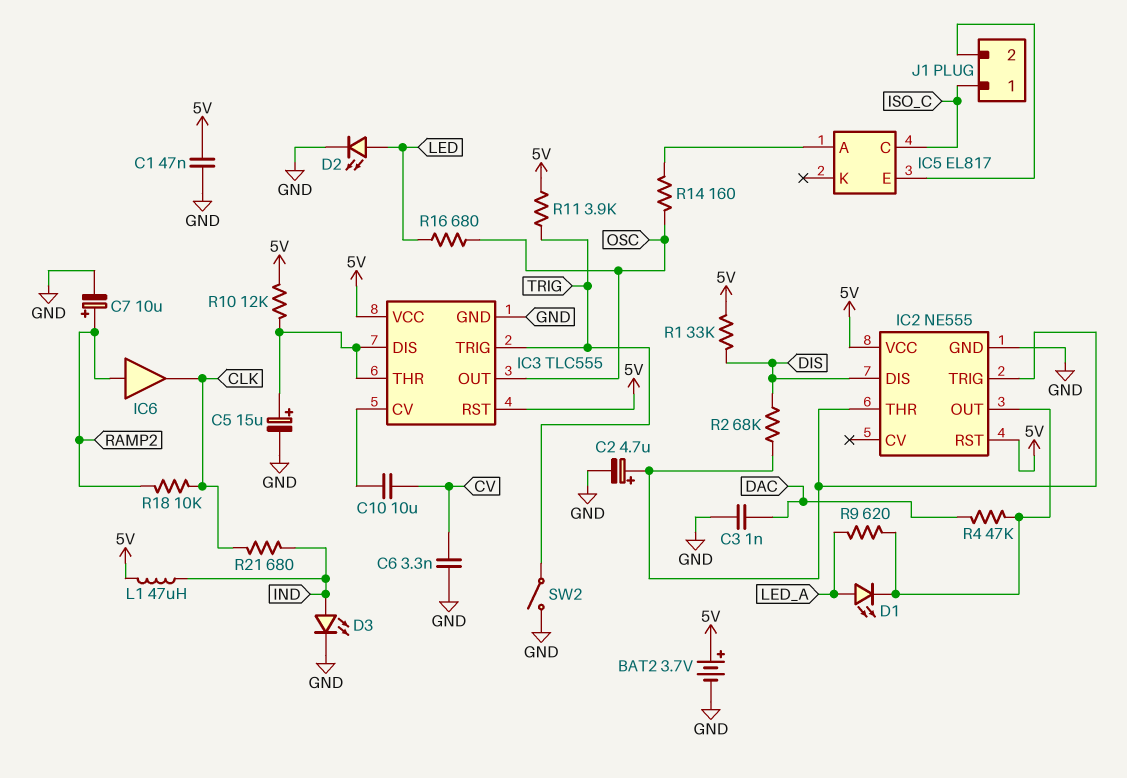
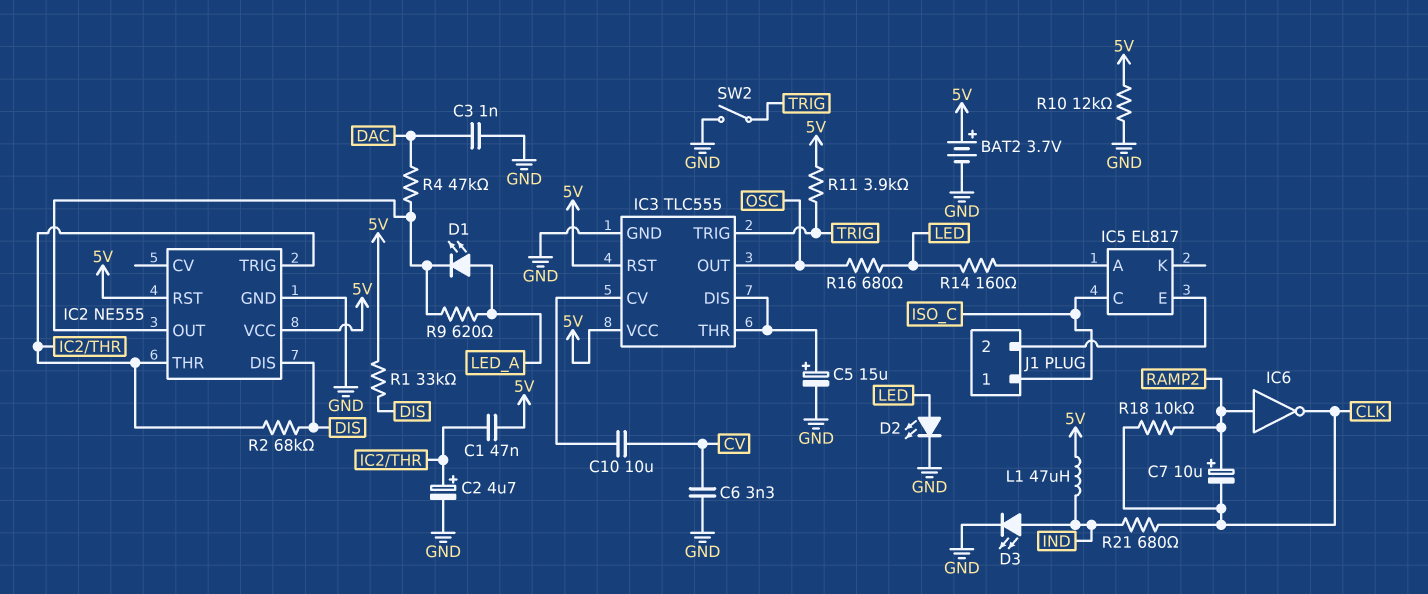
C1: 47nF (5V, GND) -> 47nF (5V, IC2/THR)
C7: 10uF (plus RAMP2, minus GND) -> 10uF (plus RAMP2, minus CLK)
IC6: buffer (in RAMP2, out CLK) -> NOT (in RAMP2, out CLK)
R10: 12k (5V, IC3/DIS) -> 12k (5V, GND)
R14: 160 (IC5/A, OSC) -> 160 (IC5/A, LED)

